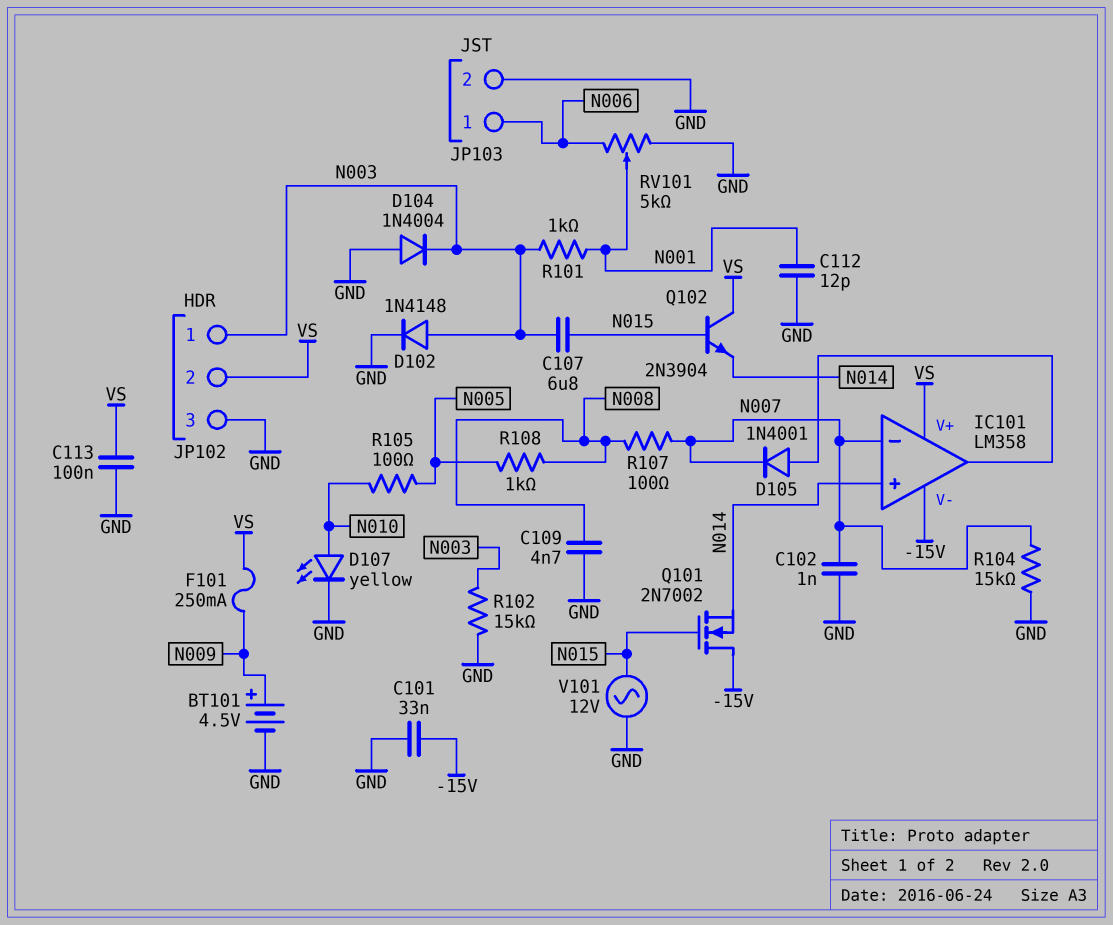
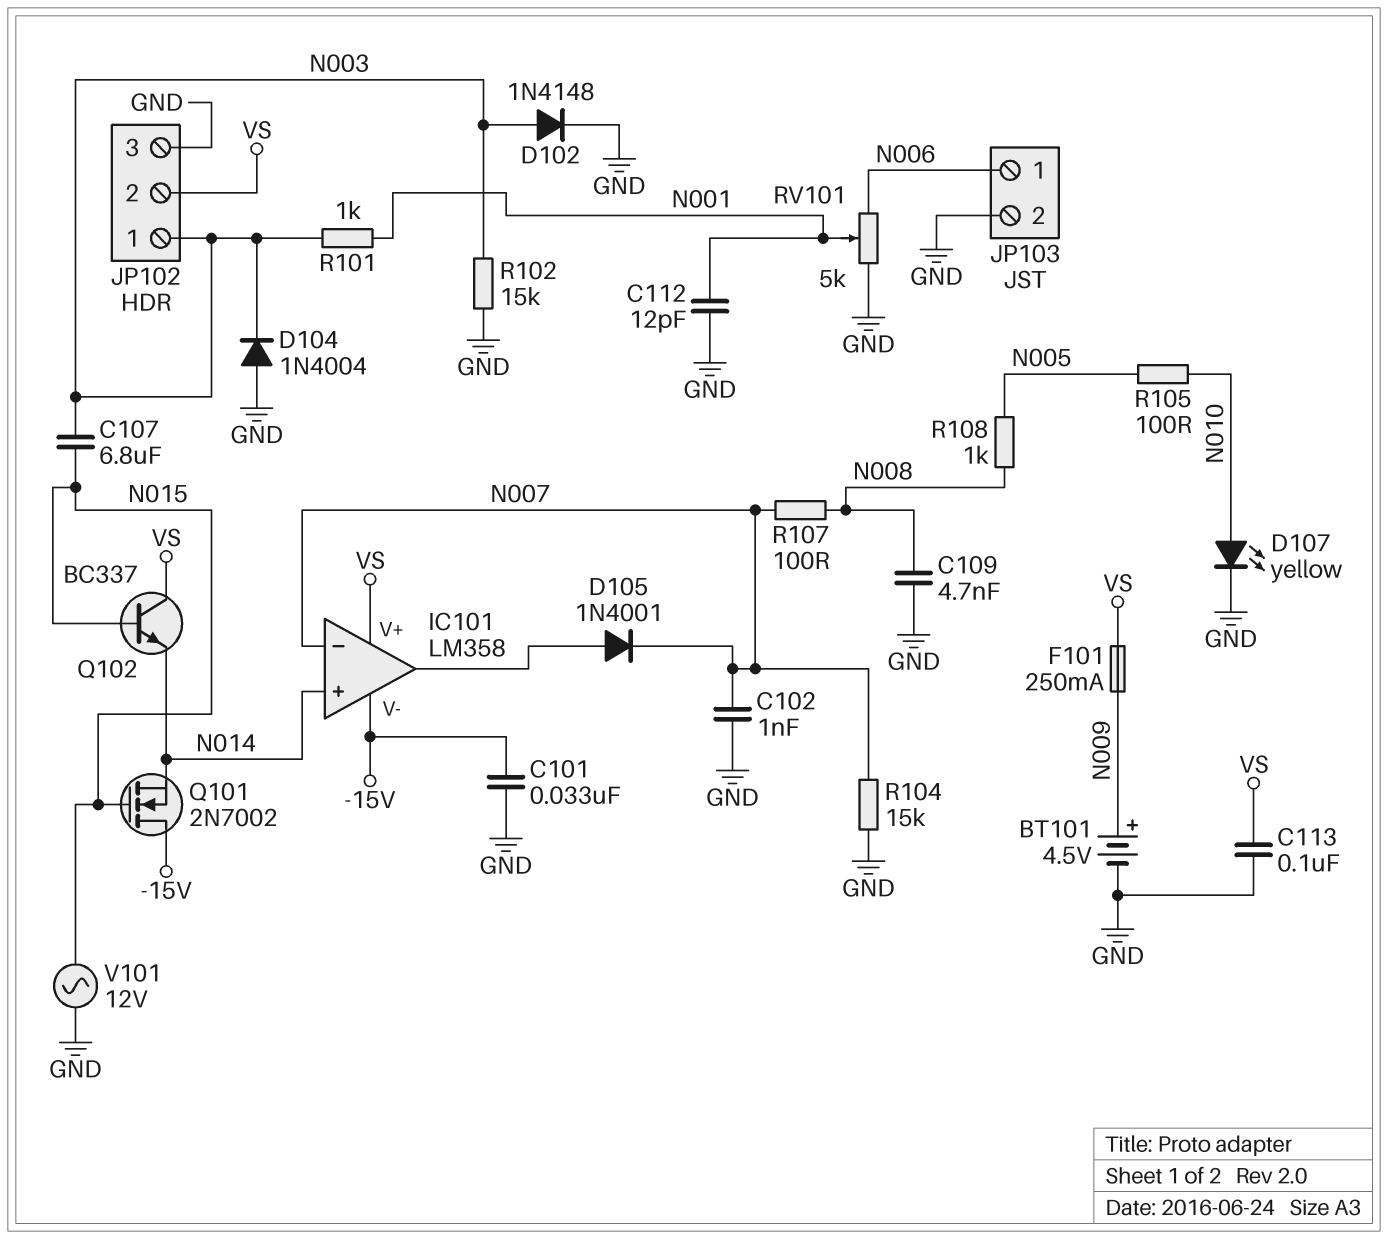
Q102: NPN 2N3904 (B N015, C VS, E N014) -> NPN BC337 (B N015, C VS, E N014)

